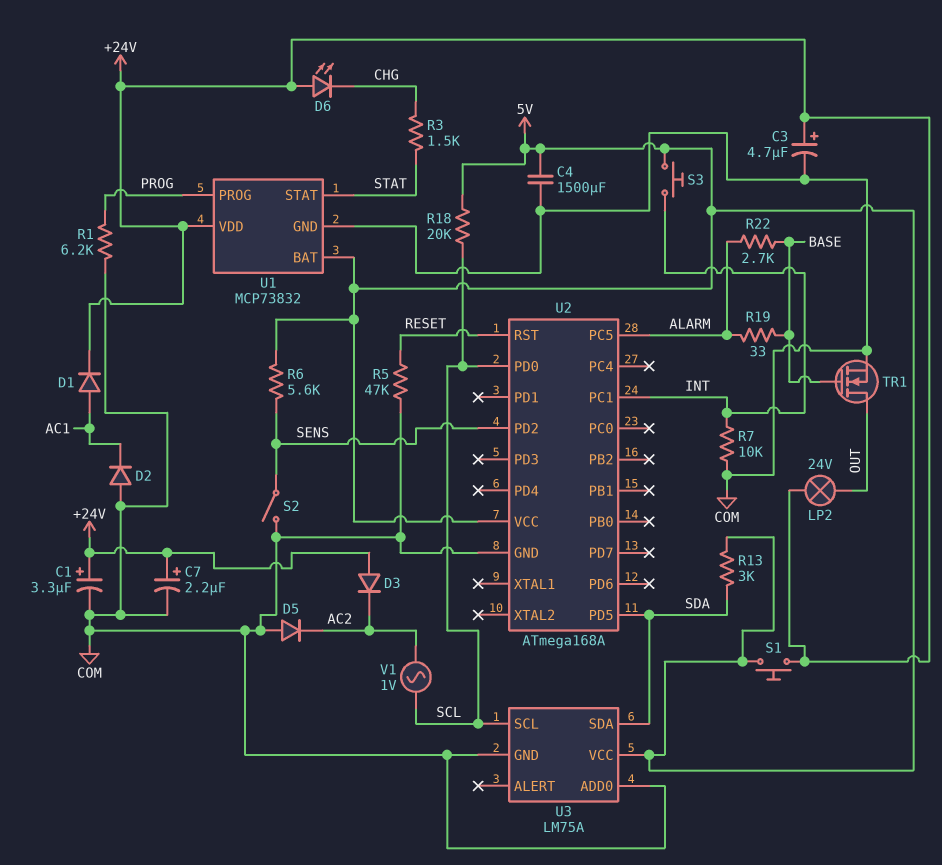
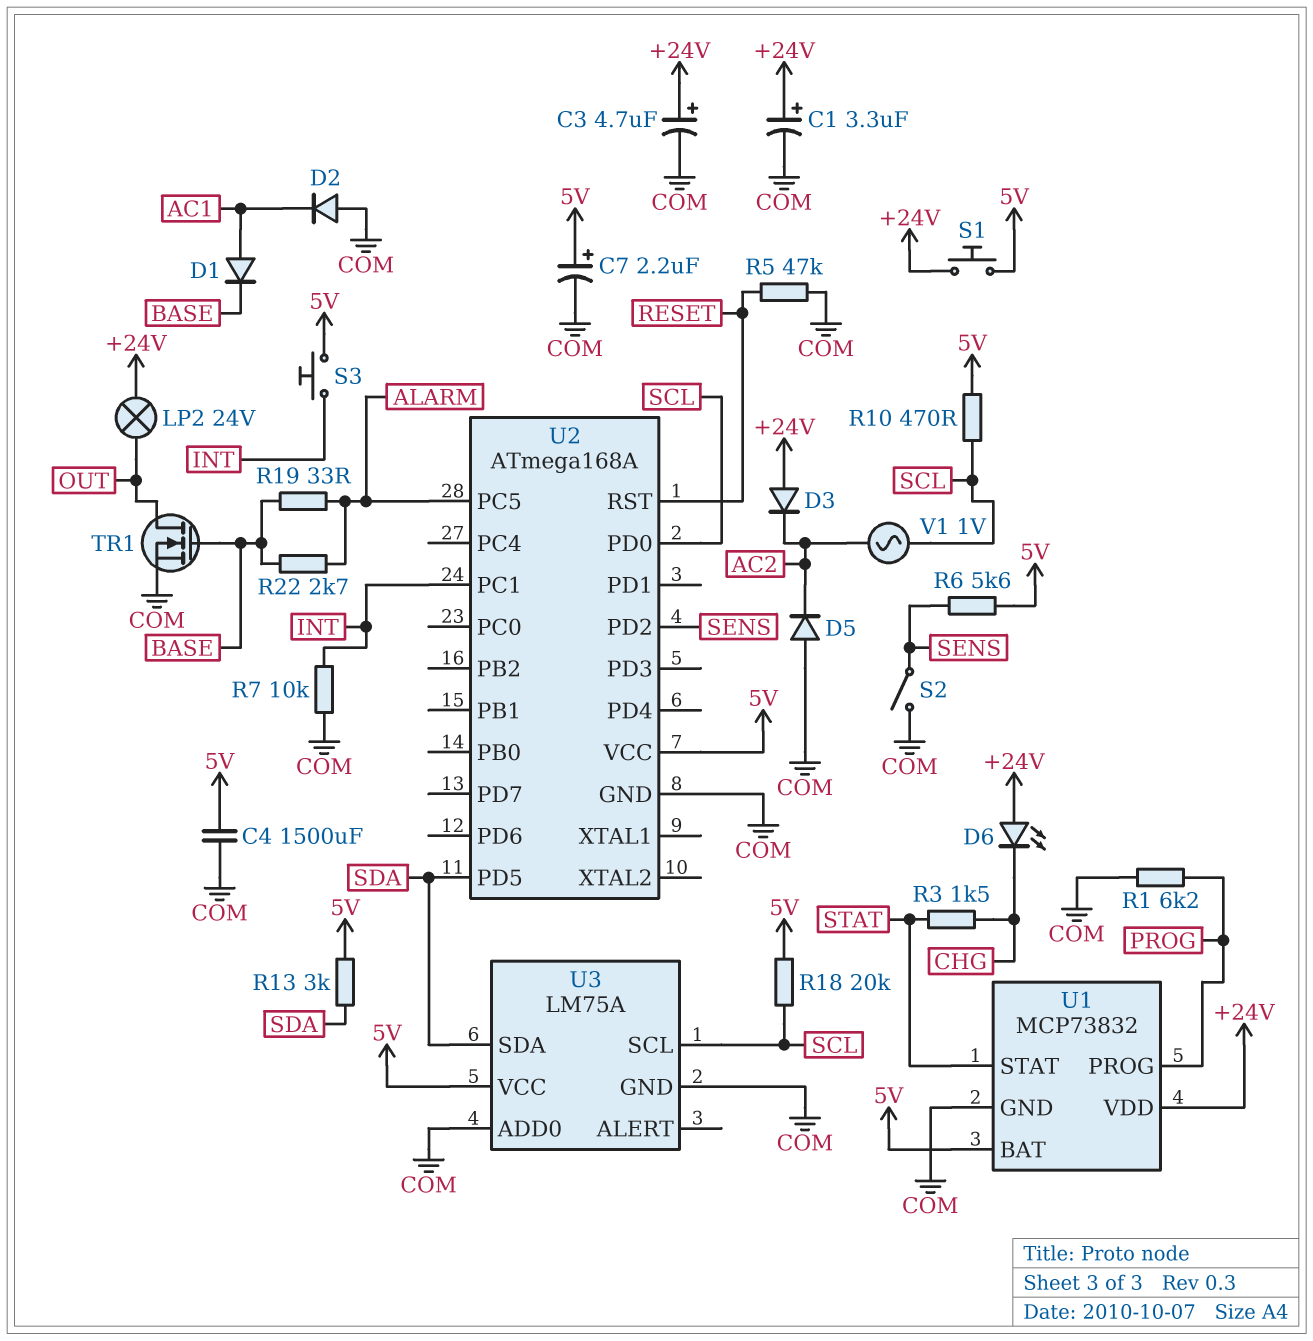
C7: 2.2uF (plus +24V, minus COM) -> 2.2uF (plus 5V, minus COM)
D1: diode (A AC1, K +24V) -> diode (A AC1, K BASE)
R10: none -> 470 (5V, SCL)

